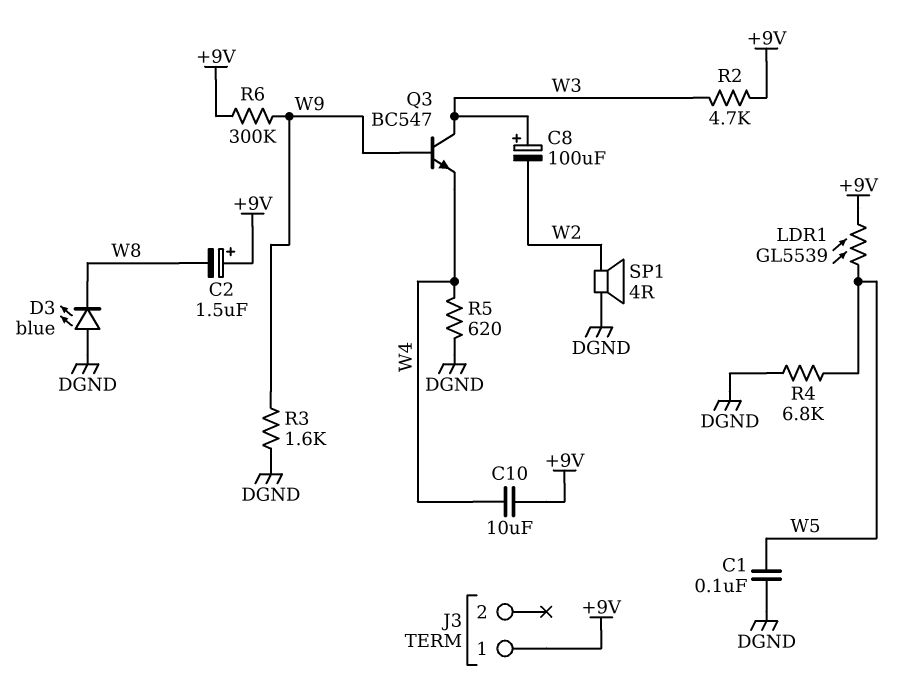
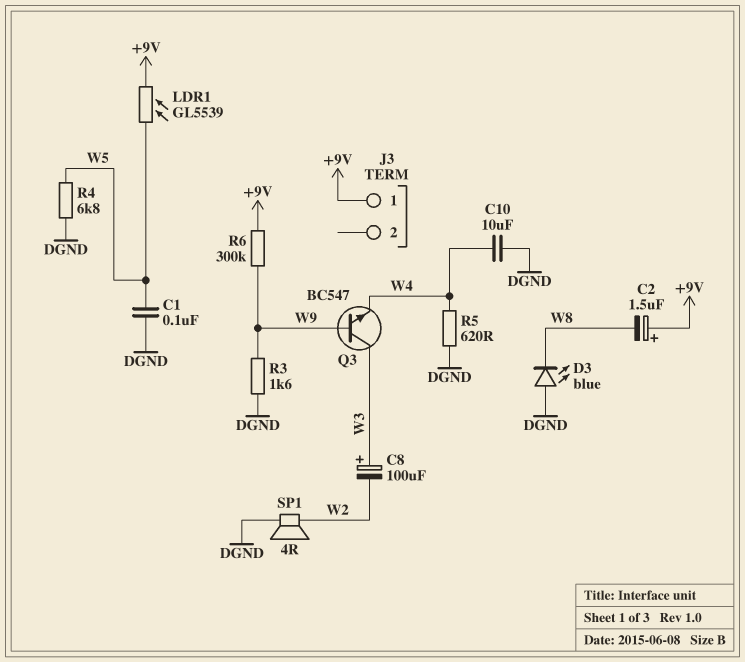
C10: 10uF (+9V, W4) -> 10uF (DGND, W4)
R2: 4.7k (+9V, W3) -> none

